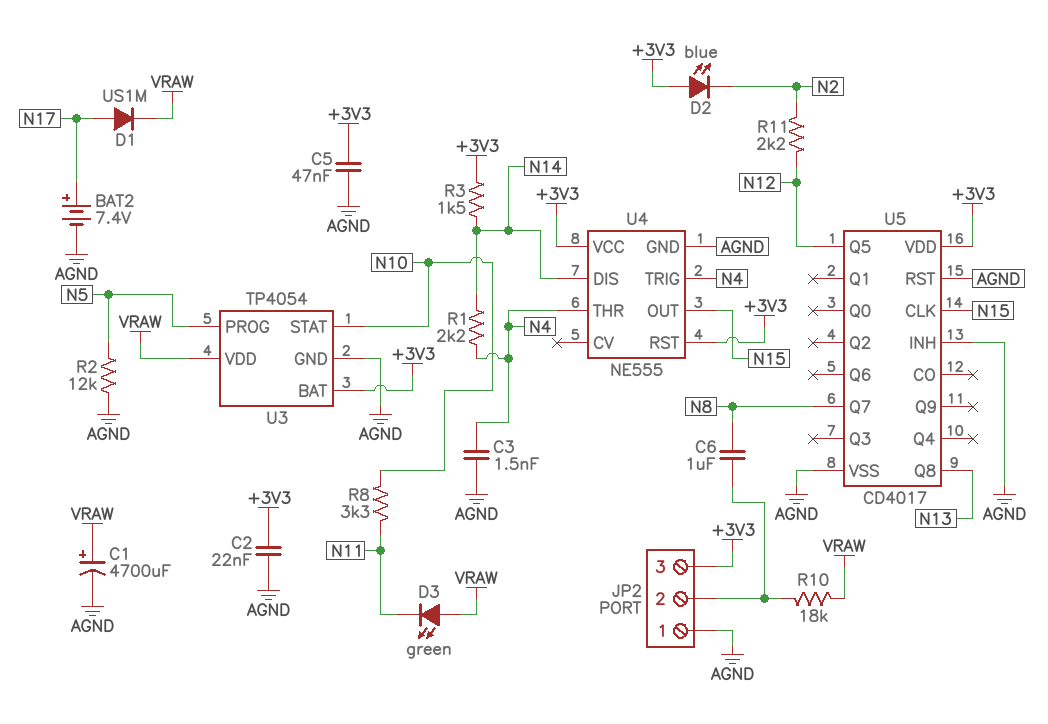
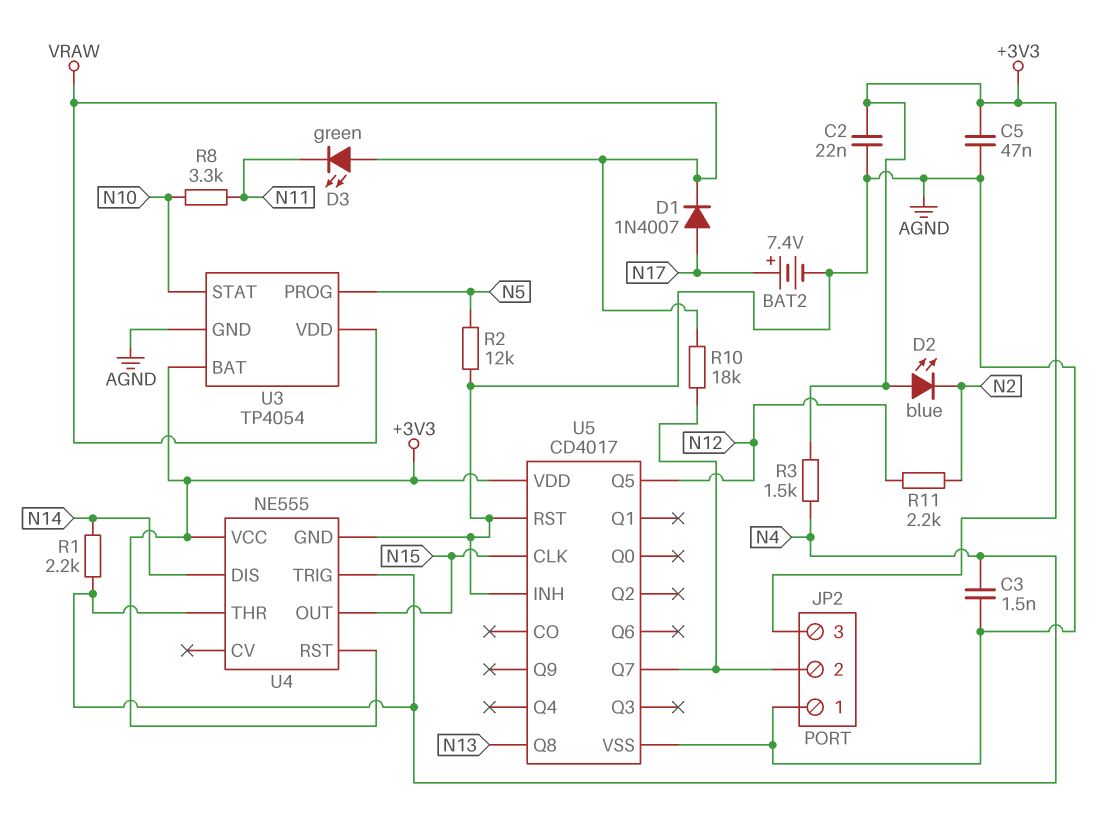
C1: 4700uF (plus VRAW, minus AGND) -> none
C6: 1uF (JP2/2, N8) -> none
D1: diode US1M (A N17, K VRAW) -> diode 1N4007 (A N17, K VRAW)
R3: 1.5k (+3V3, N14) -> 1.5k (+3V3, N4)
U5 pin Q7: N8 -> JP2/2

